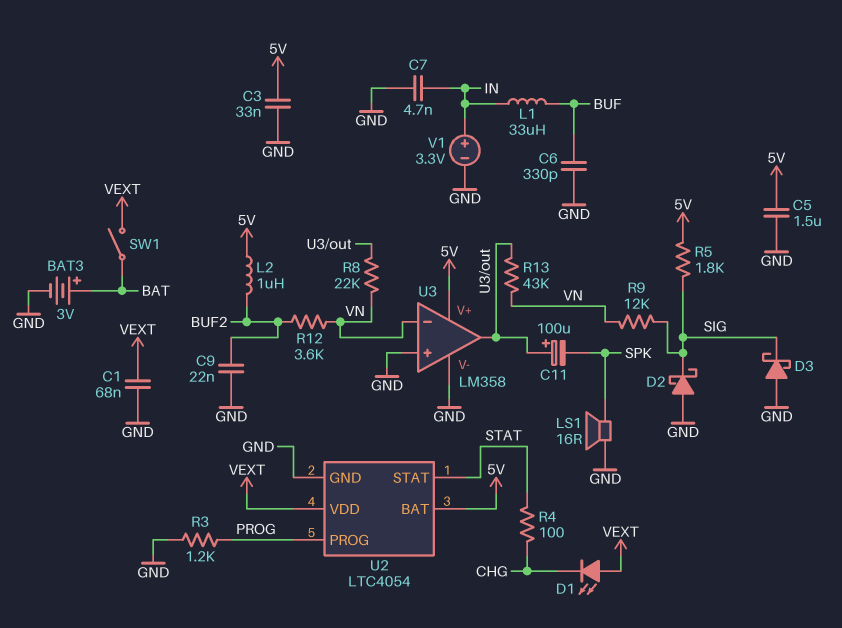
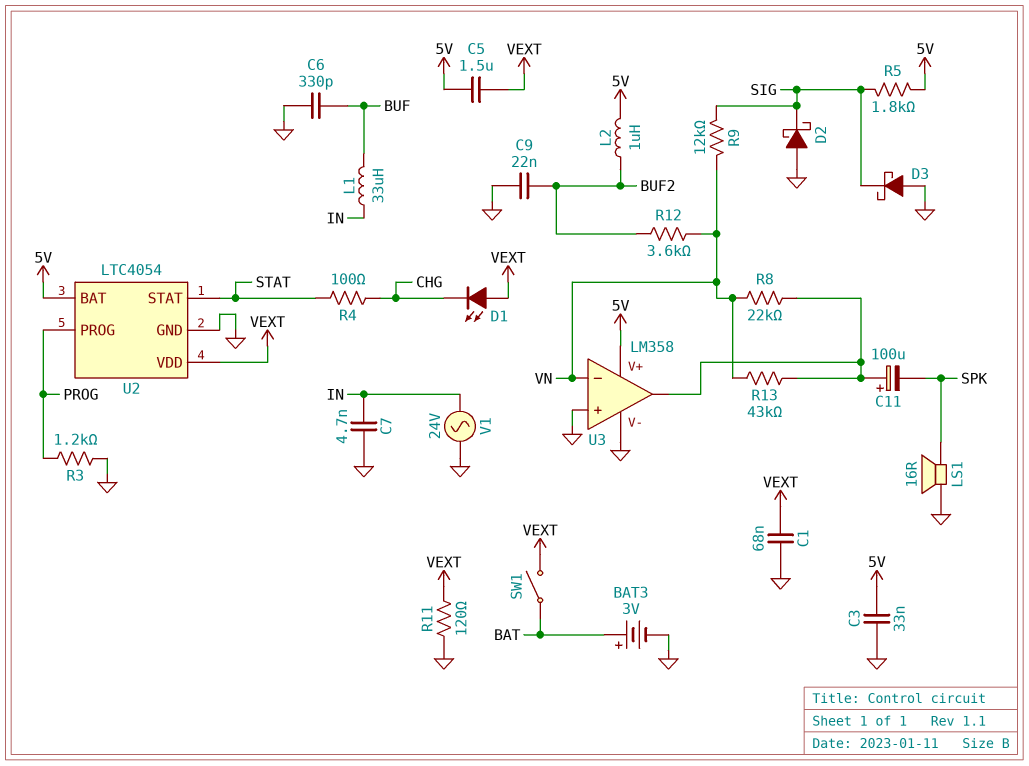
C5: 1.5uF (5V, GND) -> 1.5uF (5V, VEXT)
R11: none -> 120 (GND, VEXT)
V1: 3.3V (plus IN, minus GND) -> AC 24V (GND, IN)

